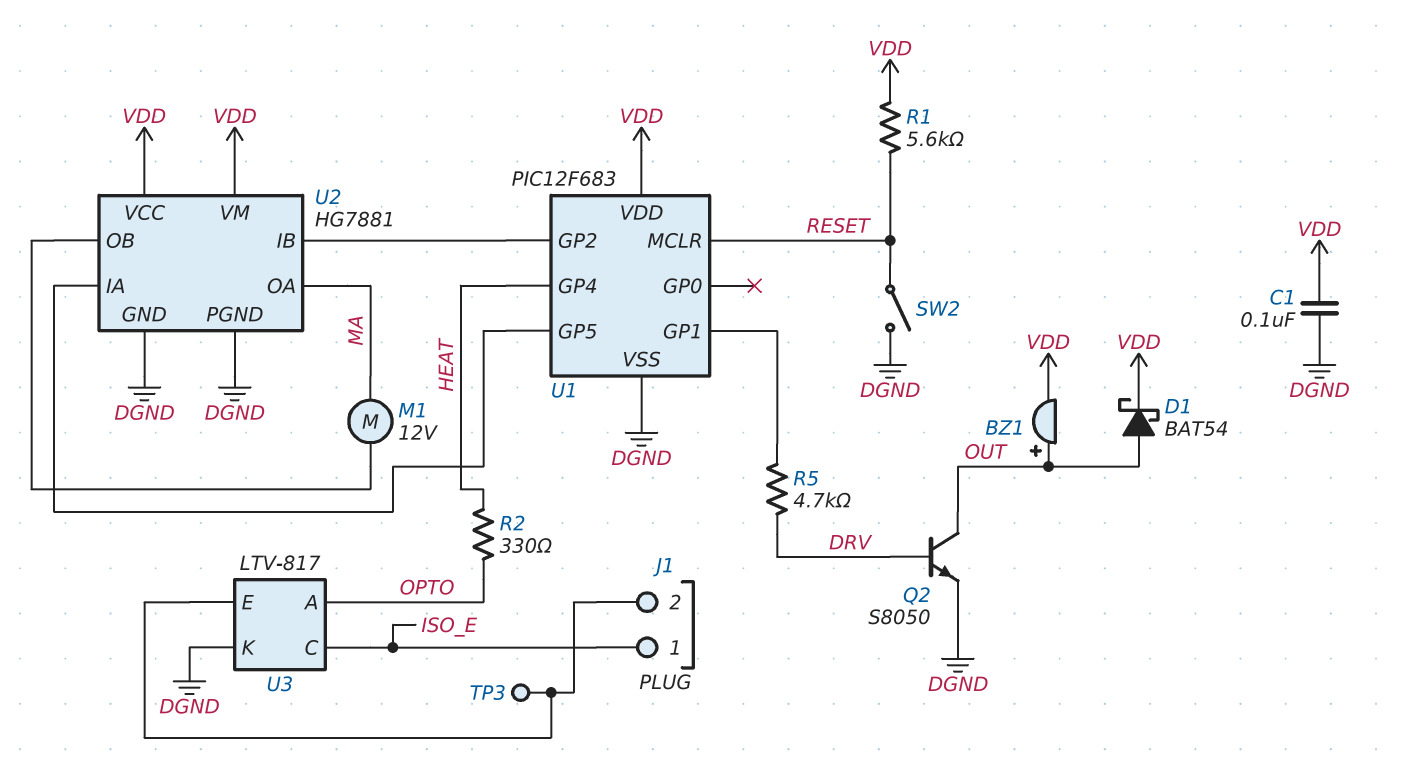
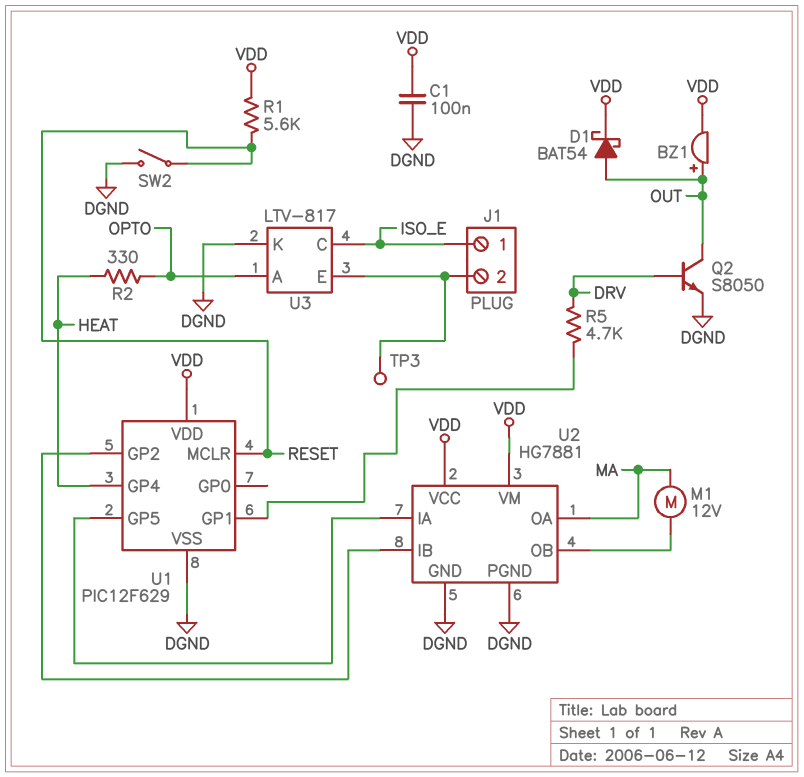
U1: PIC12F683 -> PIC12F629

